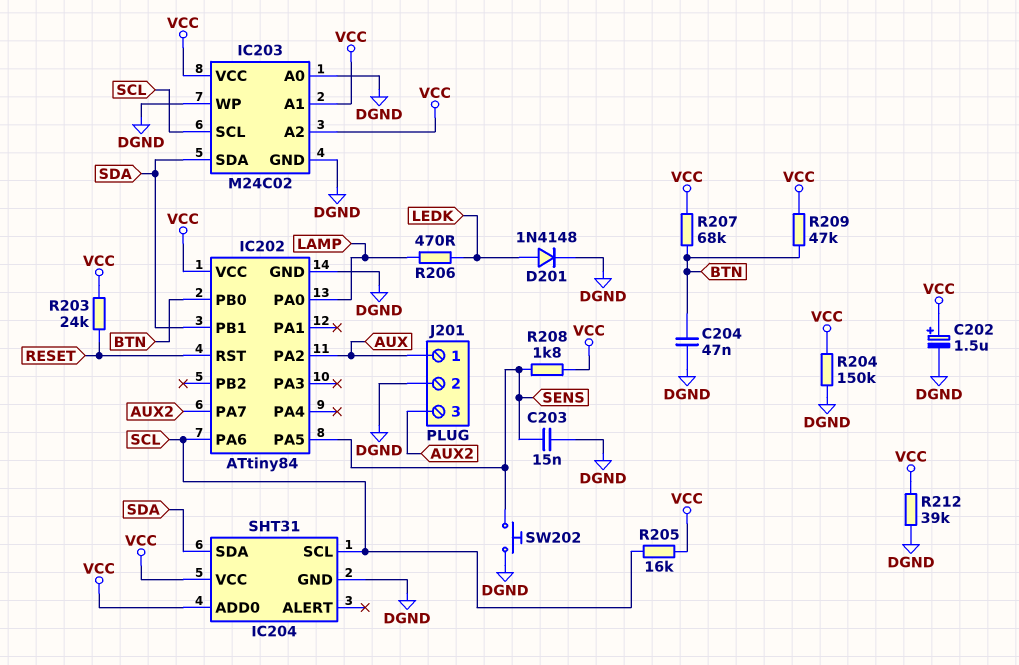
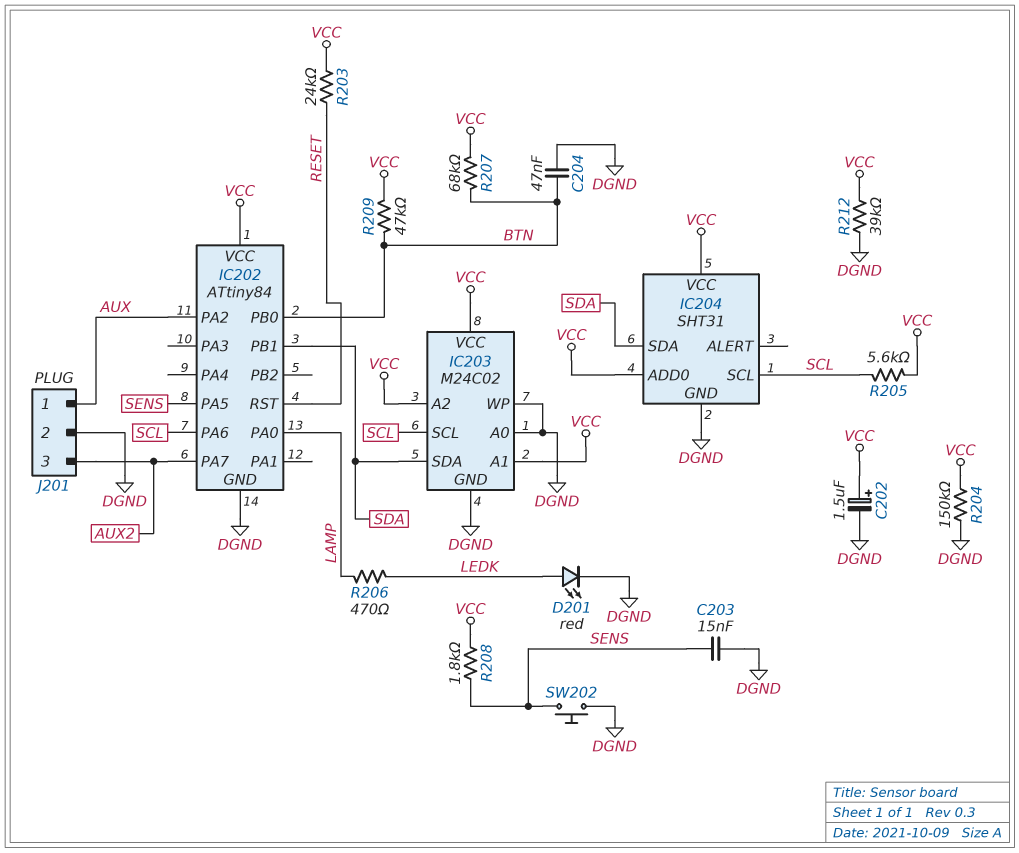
D201: diode 1N4148 (A LEDK, K DGND) -> LED red (A LEDK, K DGND)
R205: 16k (SCL, VCC) -> 5.6k (SCL, VCC)

